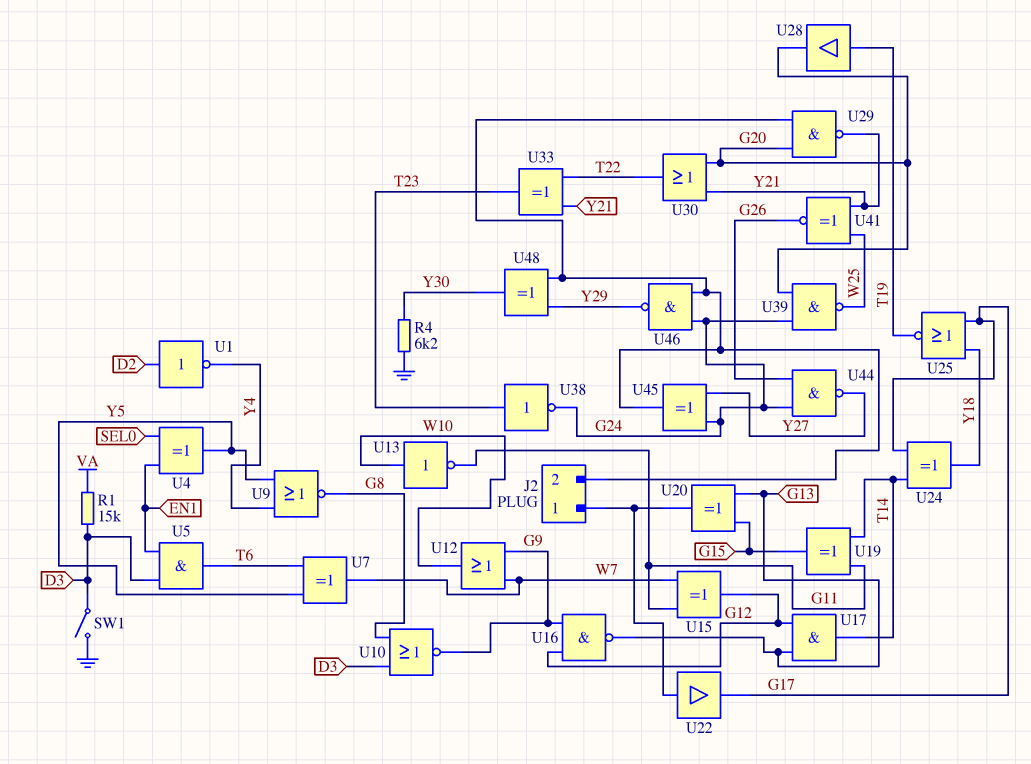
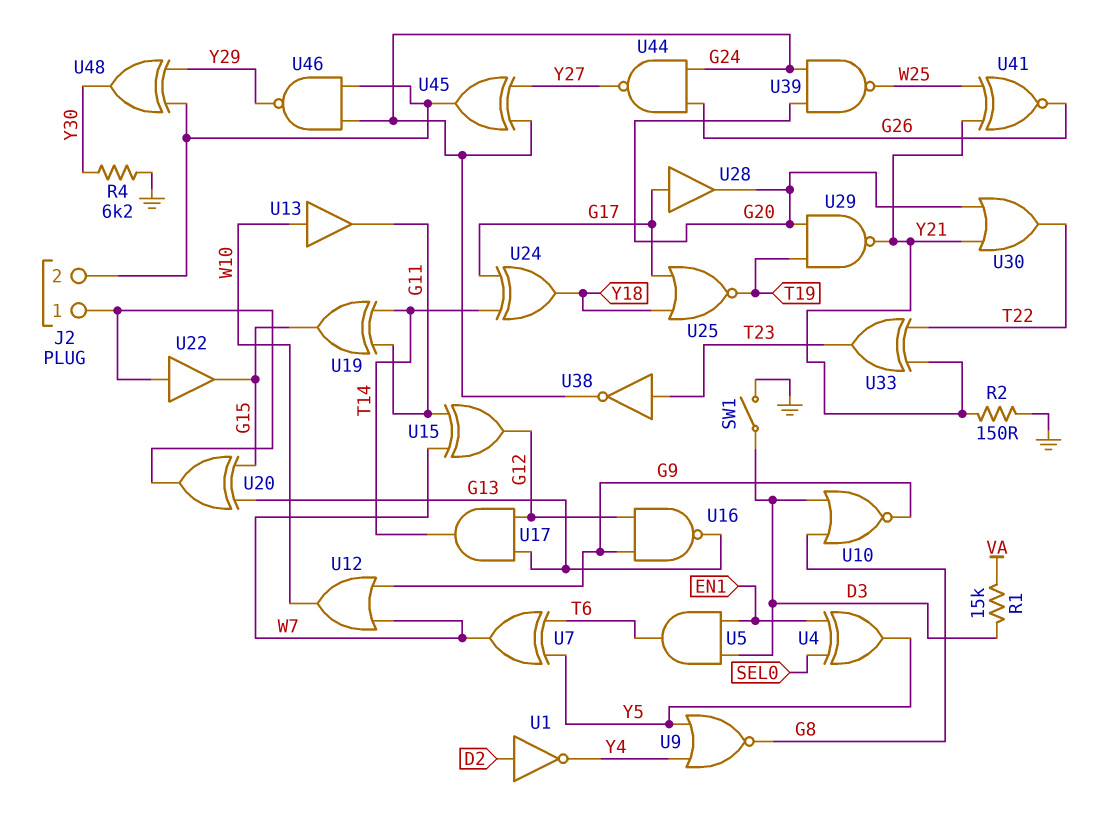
R2: none -> 150 (GND, Y21)
U13: NOT (in W10, out G11) -> buffer (in W10, out G11)
U22: buffer (in J2/1, out G17) -> buffer (in J2/1, out G15)
U28: buffer (in T19, out G20) -> buffer (in G17, out G20)
U29: NAND (in G20, in J2/2, out Y21) -> NAND (in G20, in T19, out Y21)

